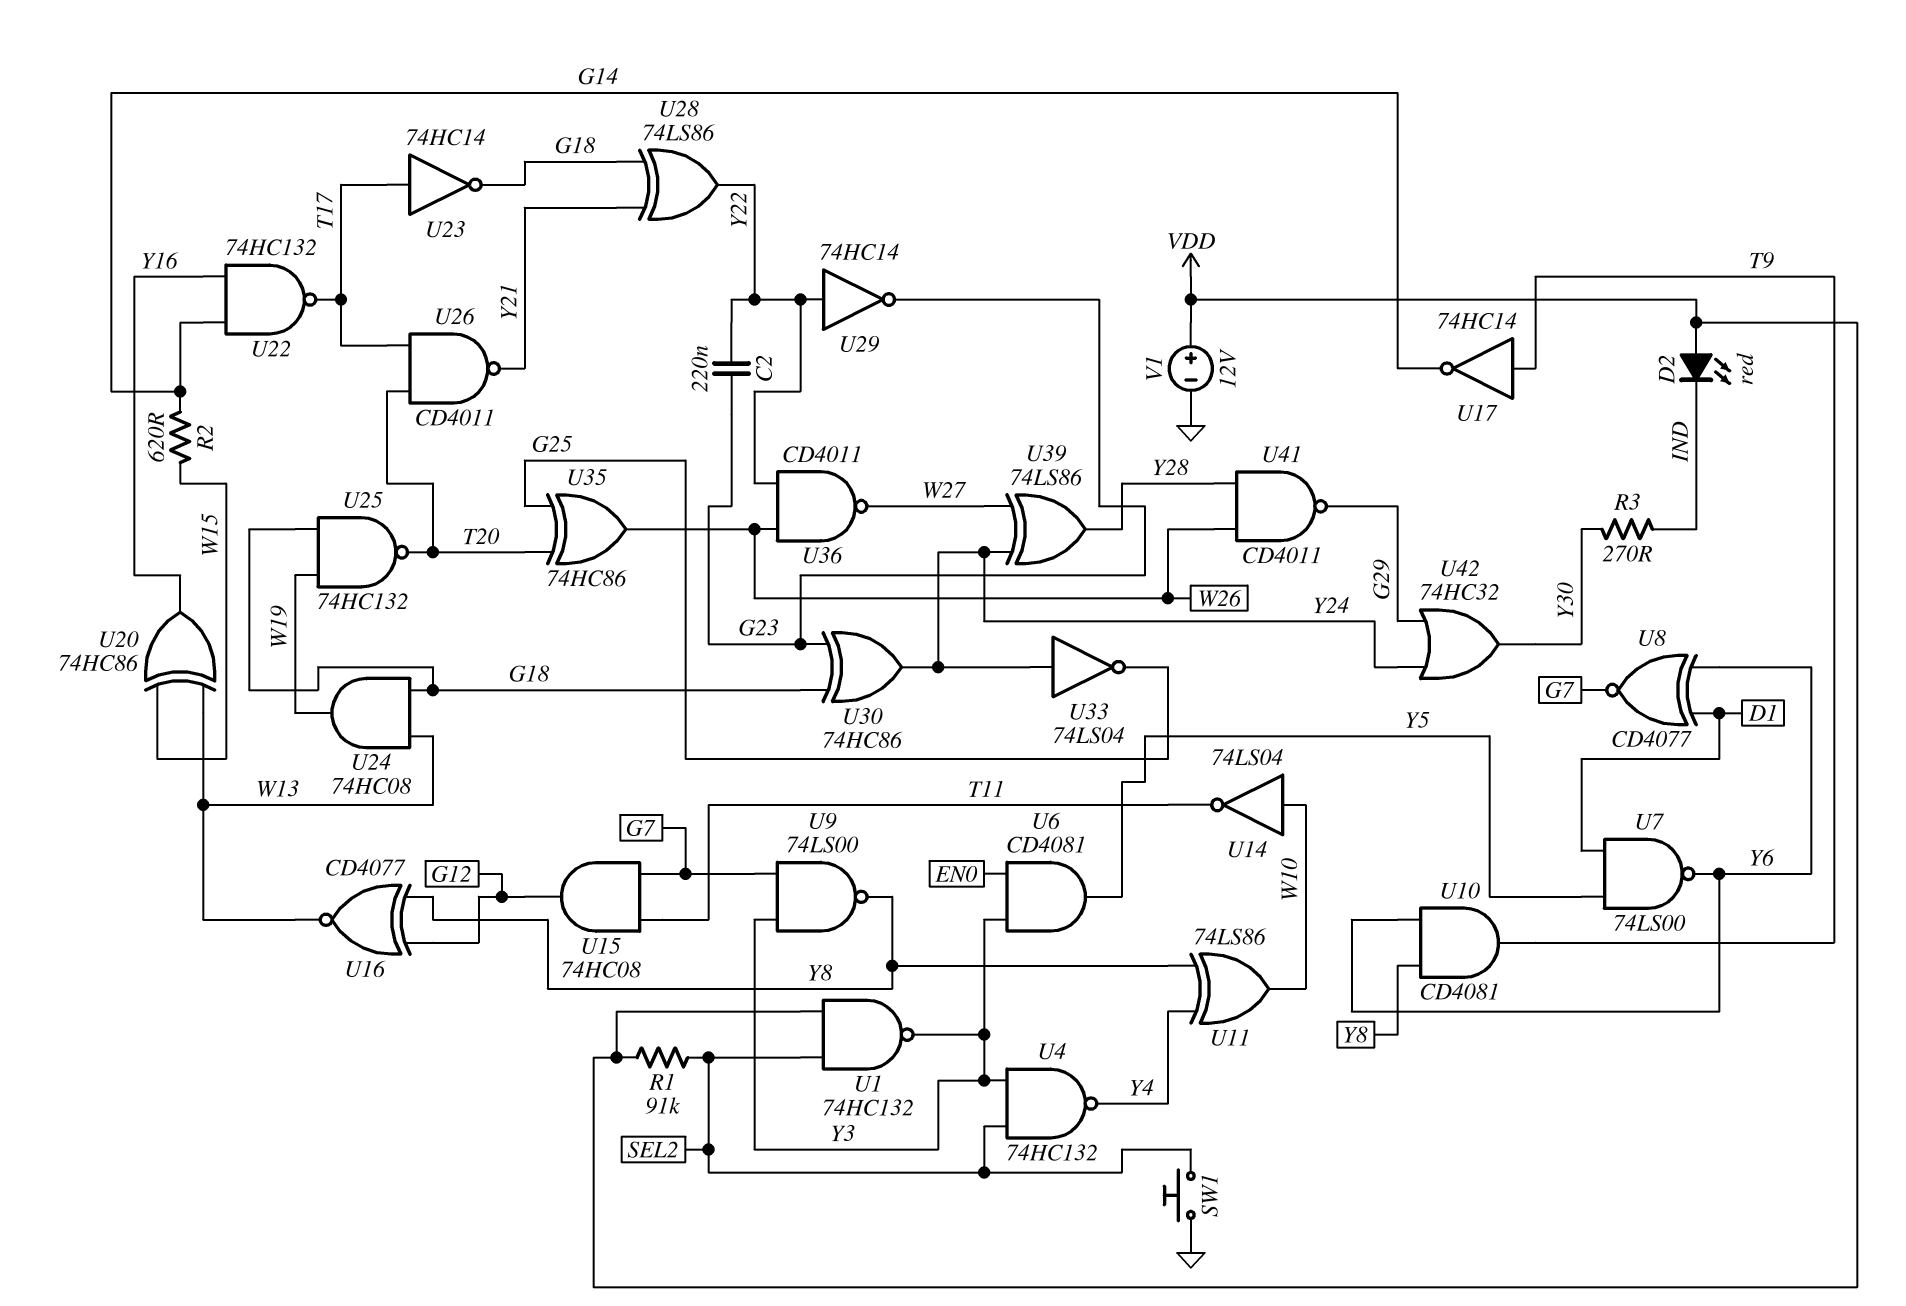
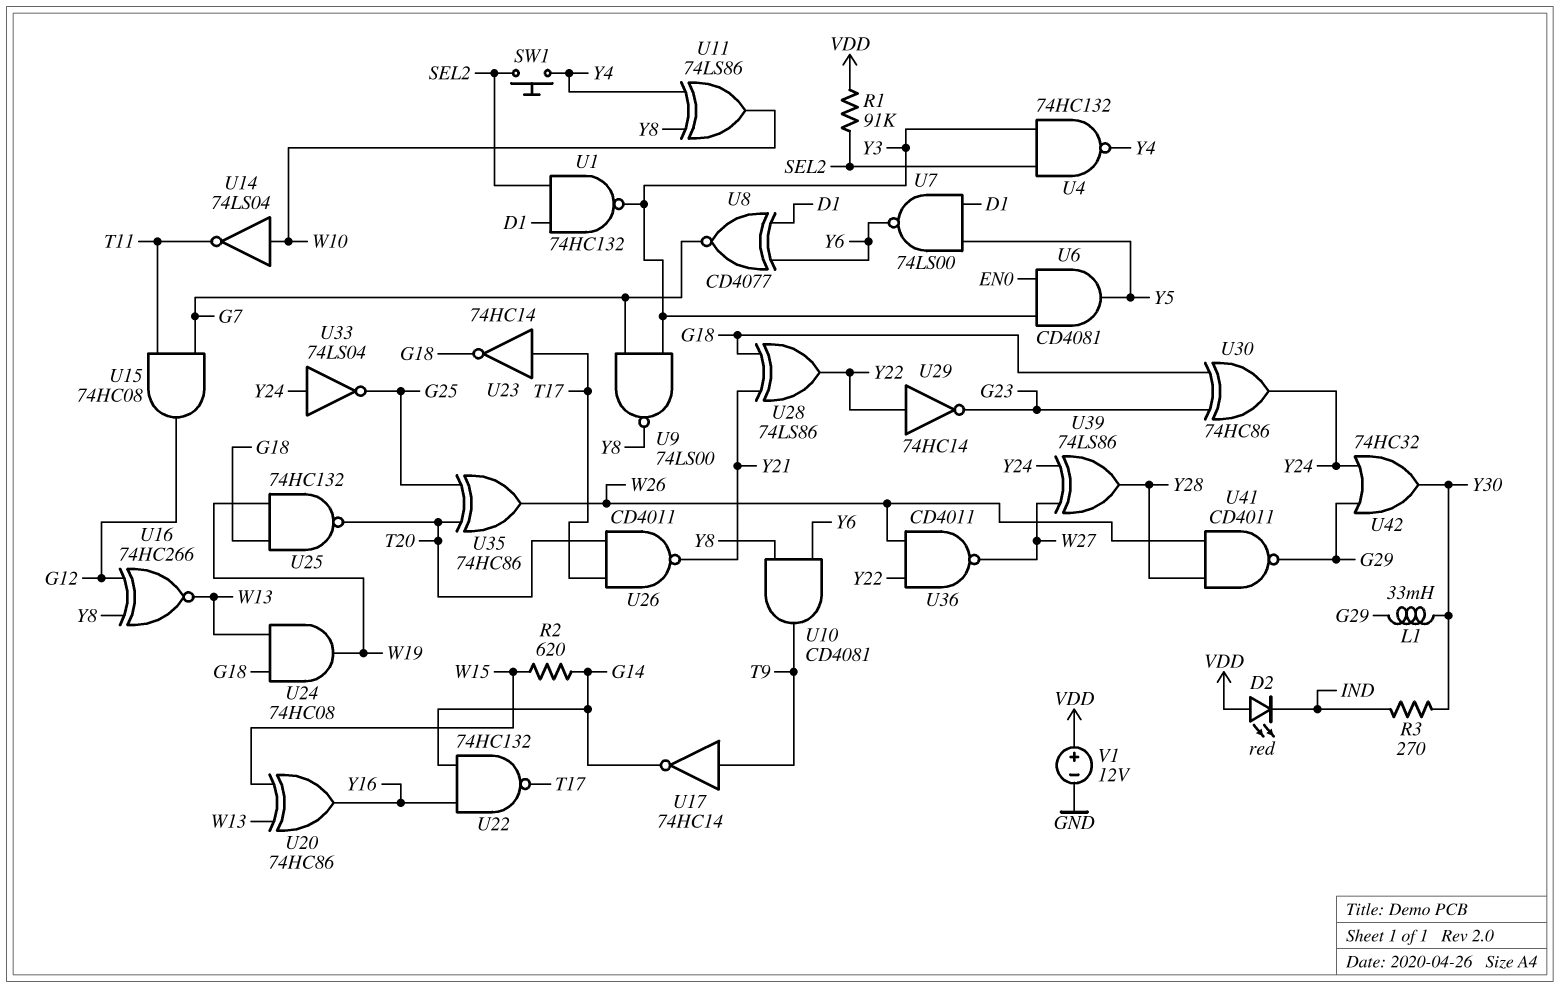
C2: 220nF (G23, Y22) -> none
L1: none -> 33mH (G29, Y30)
SW1: button (GND, SEL2) -> button (SEL2, Y4)
U1: NAND 74HC132 (in SEL2, in VDD, out Y3) -> NAND 74HC132 (in D1, in SEL2, out Y3)
U16: XNOR CD4077 (in G12, in Y8, out W13) -> XNOR 74HC266 (in G12, in Y8, out W13)

